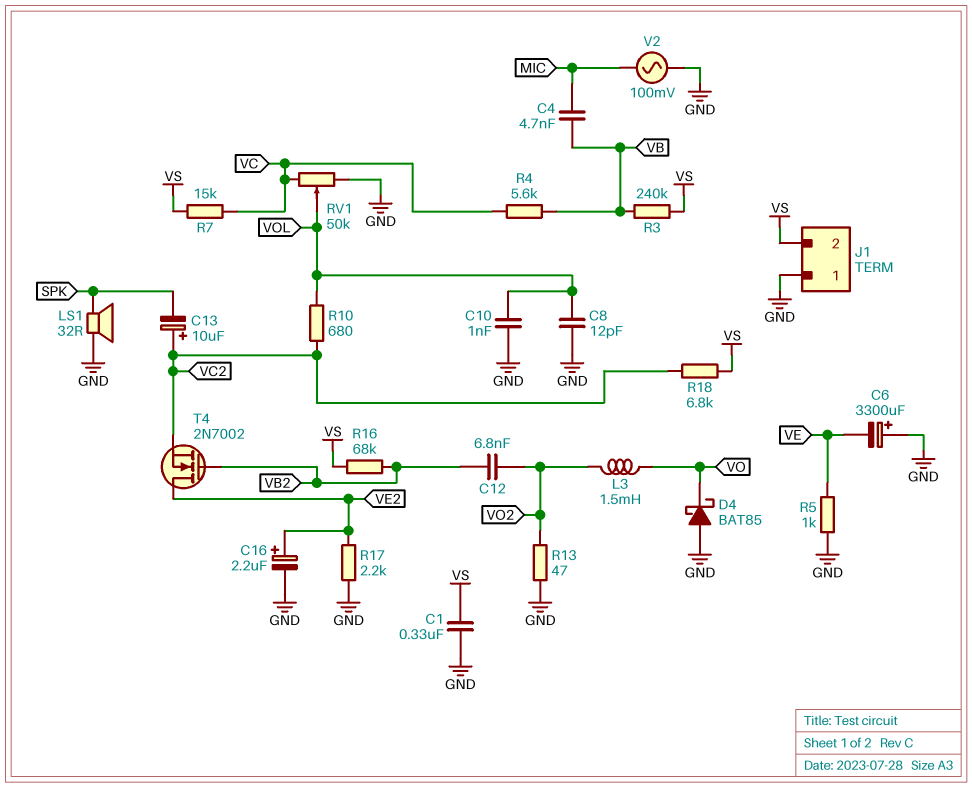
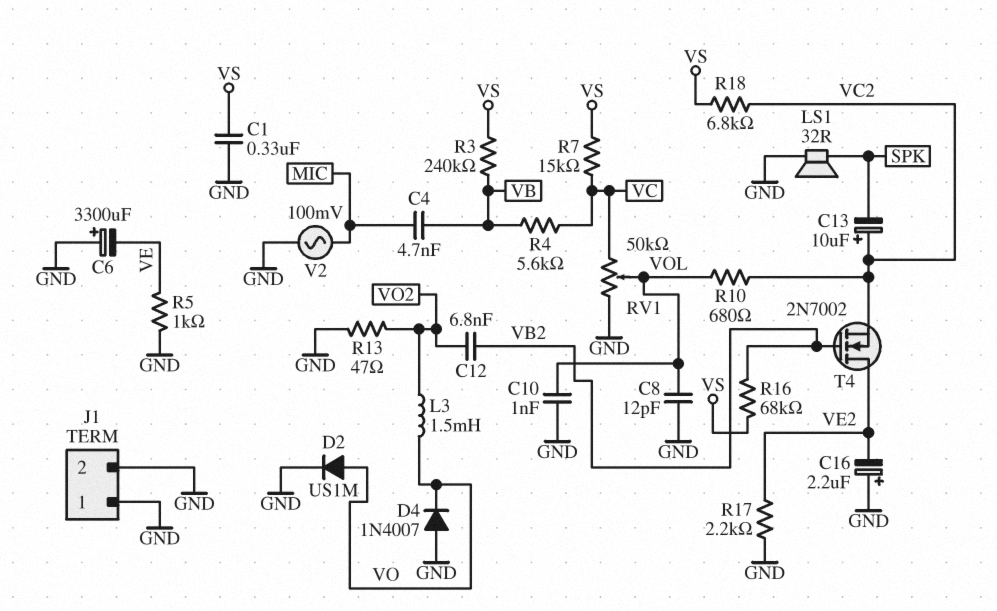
C16: 2.2uF (plus VE2, minus GND) -> 2.2uF (plus GND, minus VE2)
D2: none -> diode US1M (A VO, K GND)
D4: schottky BAT85 (A GND, K VO) -> diode 1N4007 (A GND, K VO)
J1 pin 2: VS -> GND

